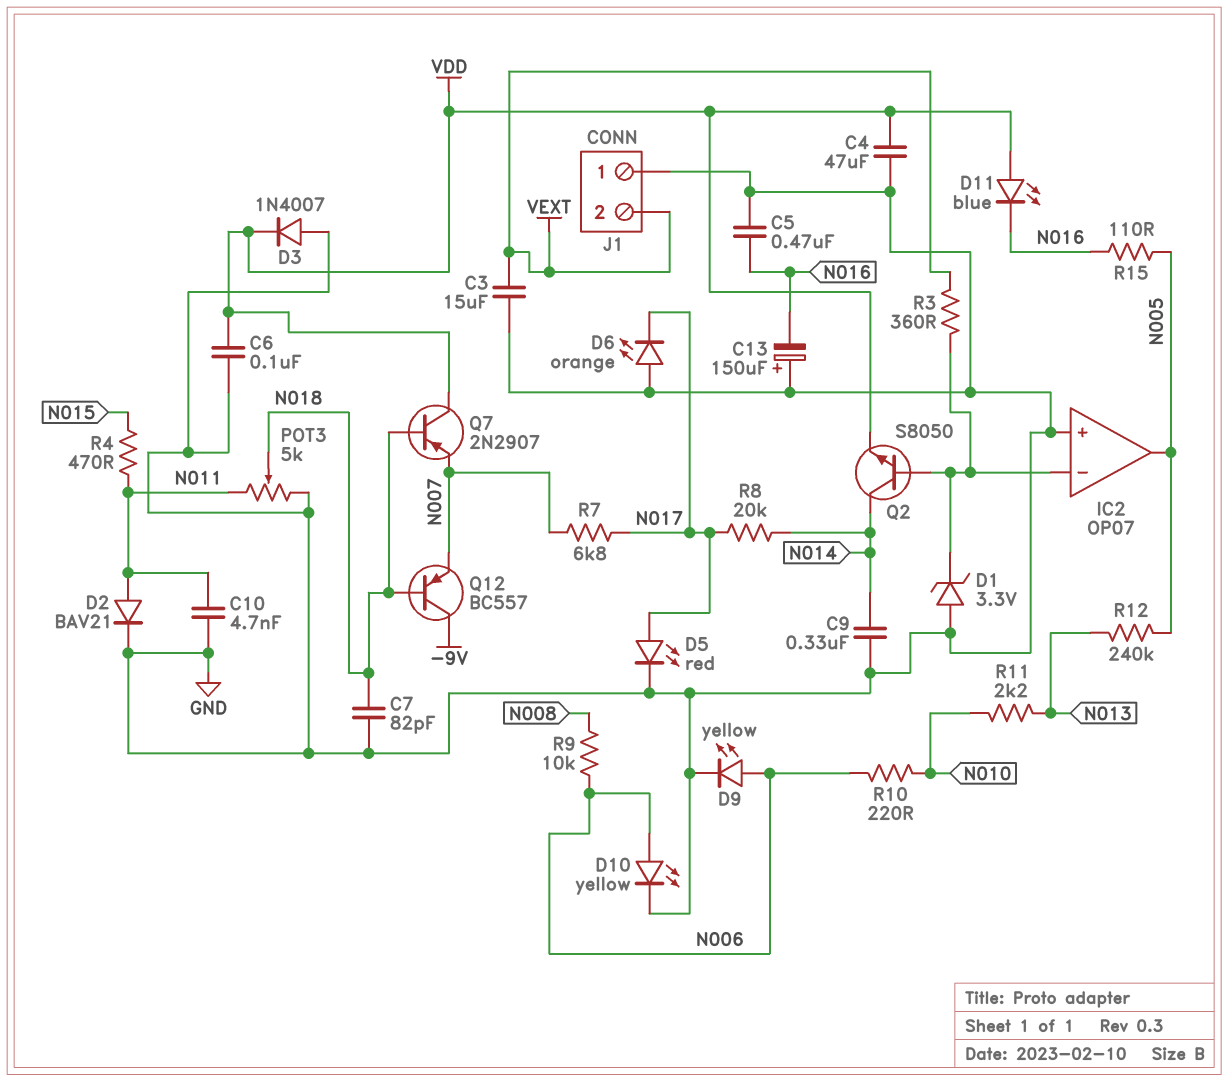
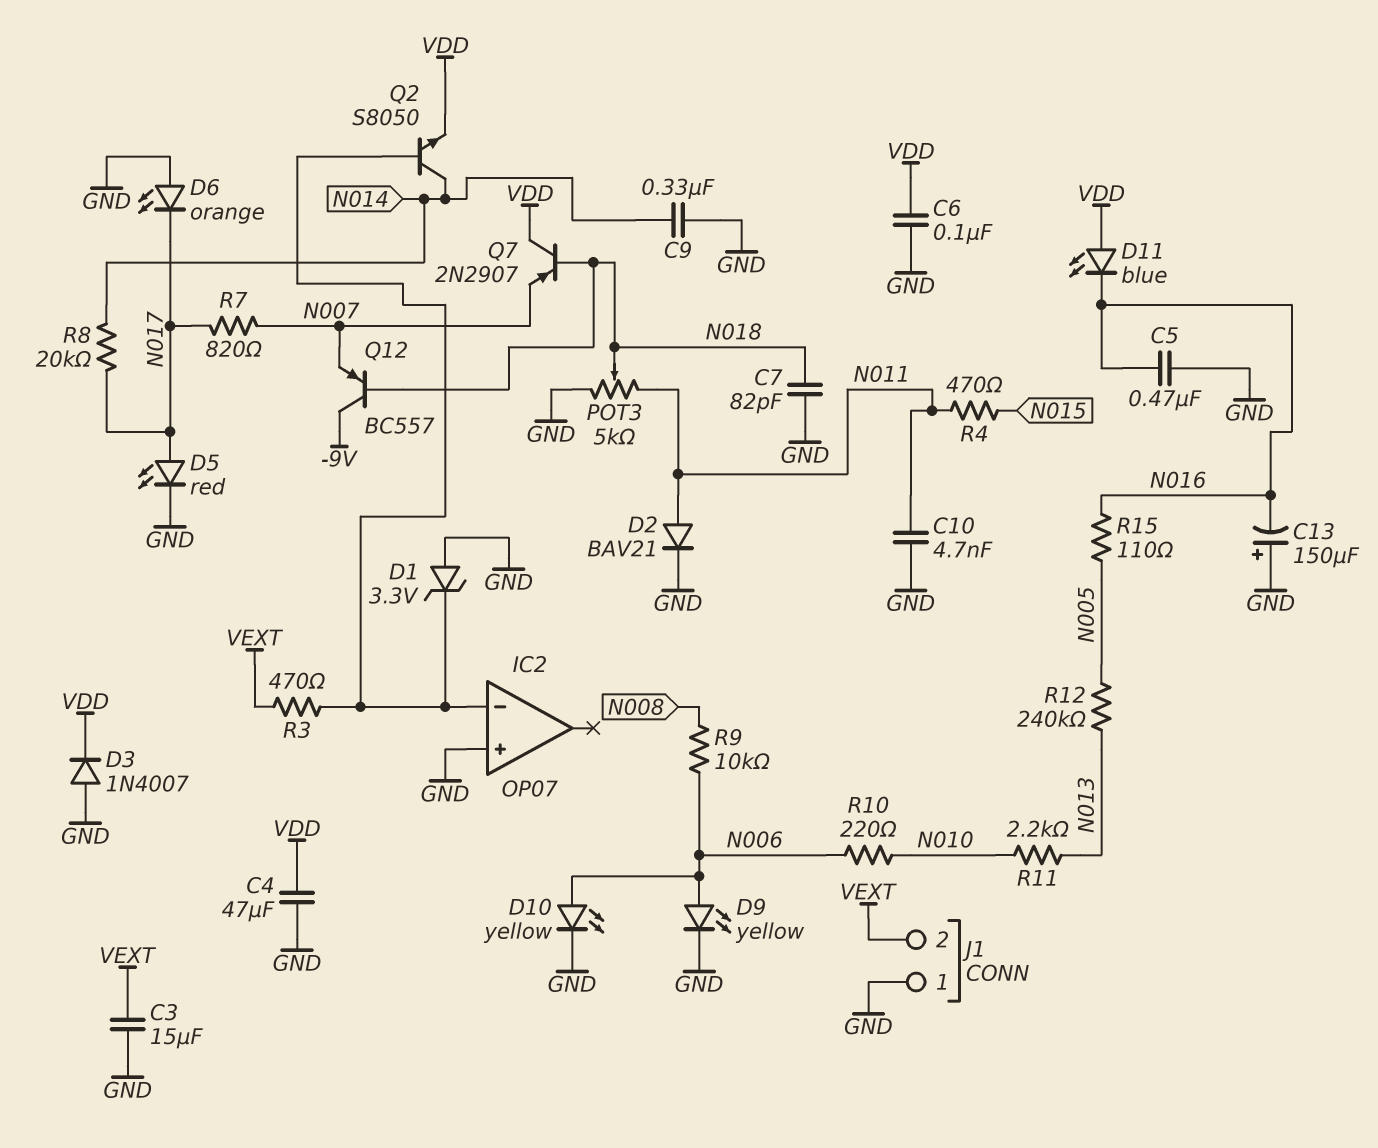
IC2 pin out: N005 -> none
R3: 360 (IC2/in-, VEXT) -> 470 (IC2/in-, VEXT)
R7: 6.8k (N007, N017) -> 820 (N007, N017)

